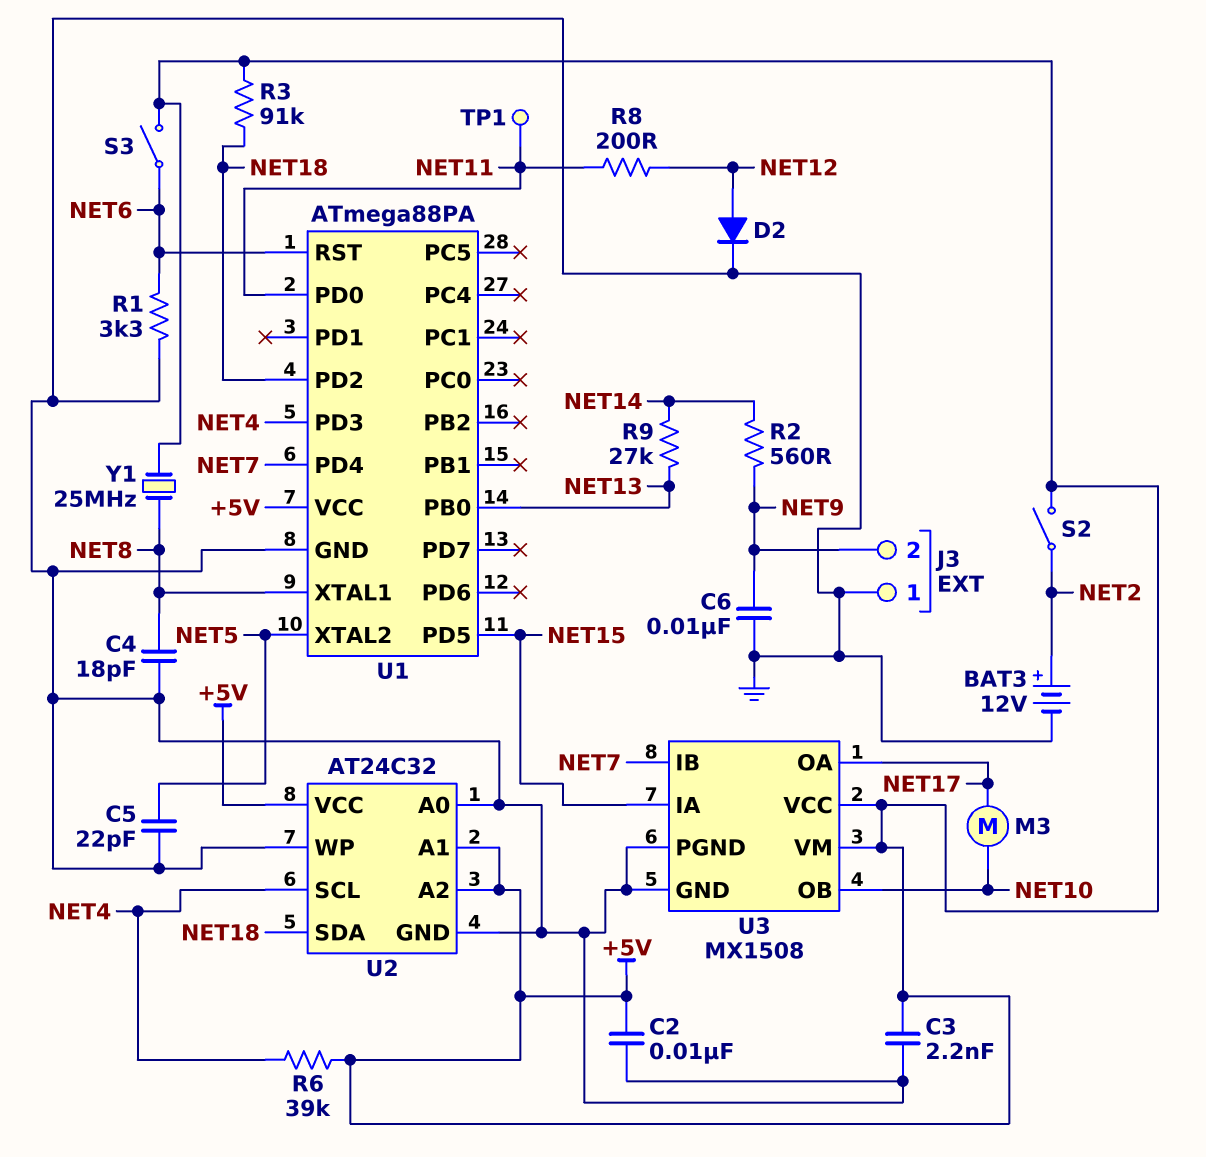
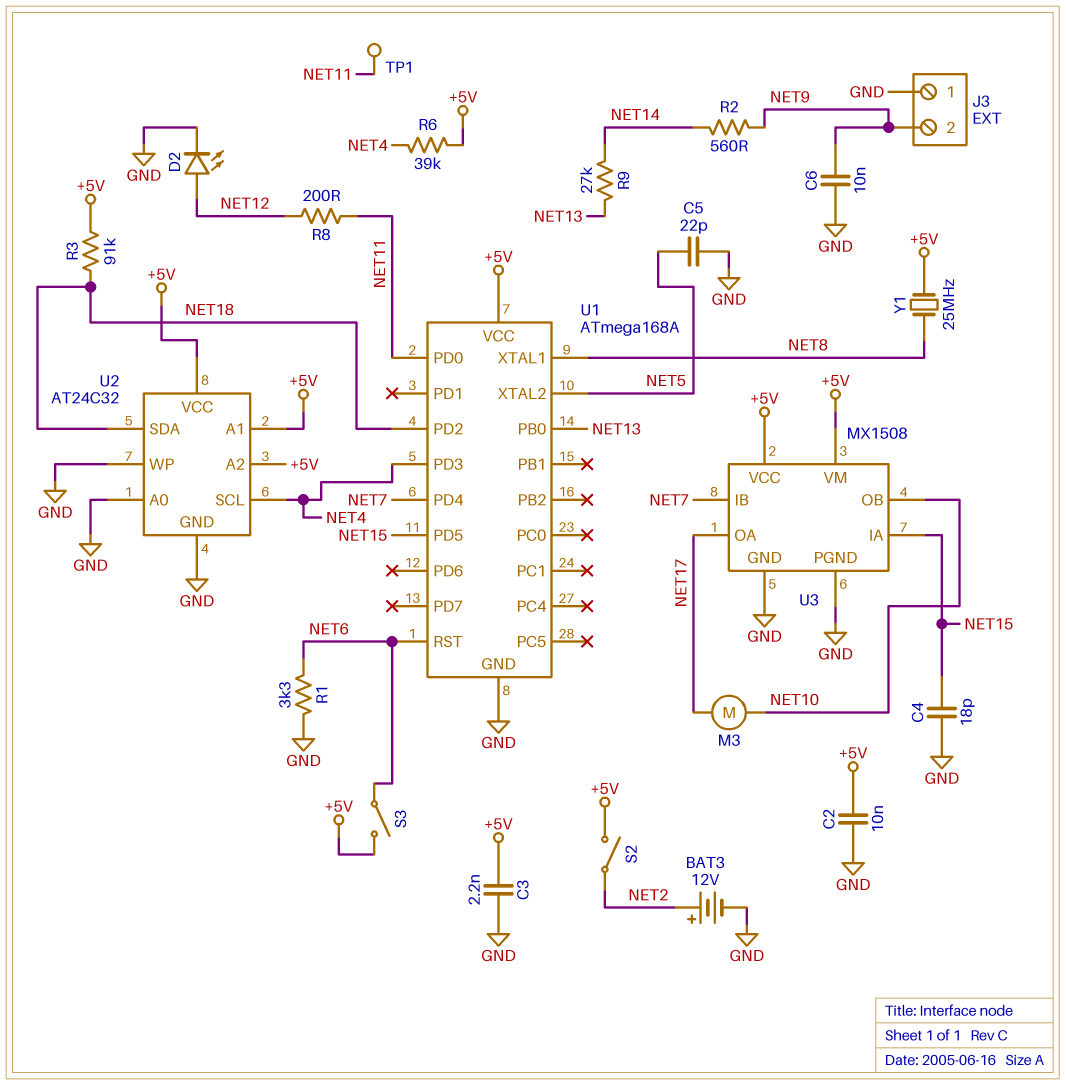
C4: 18pF (GND, NET8) -> 18pF (GND, NET15)
D2: diode (A NET12, K GND) -> LED (A NET12, K GND)
U1: ATmega88PA -> ATmega168A

